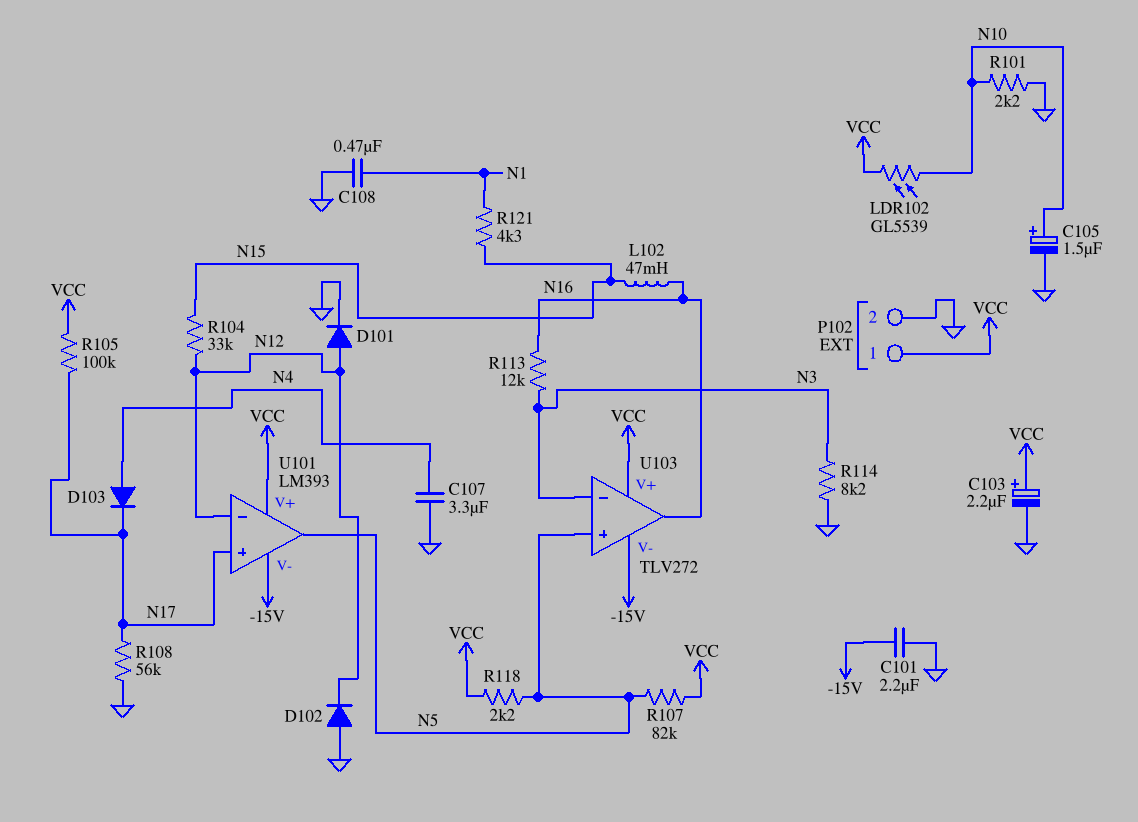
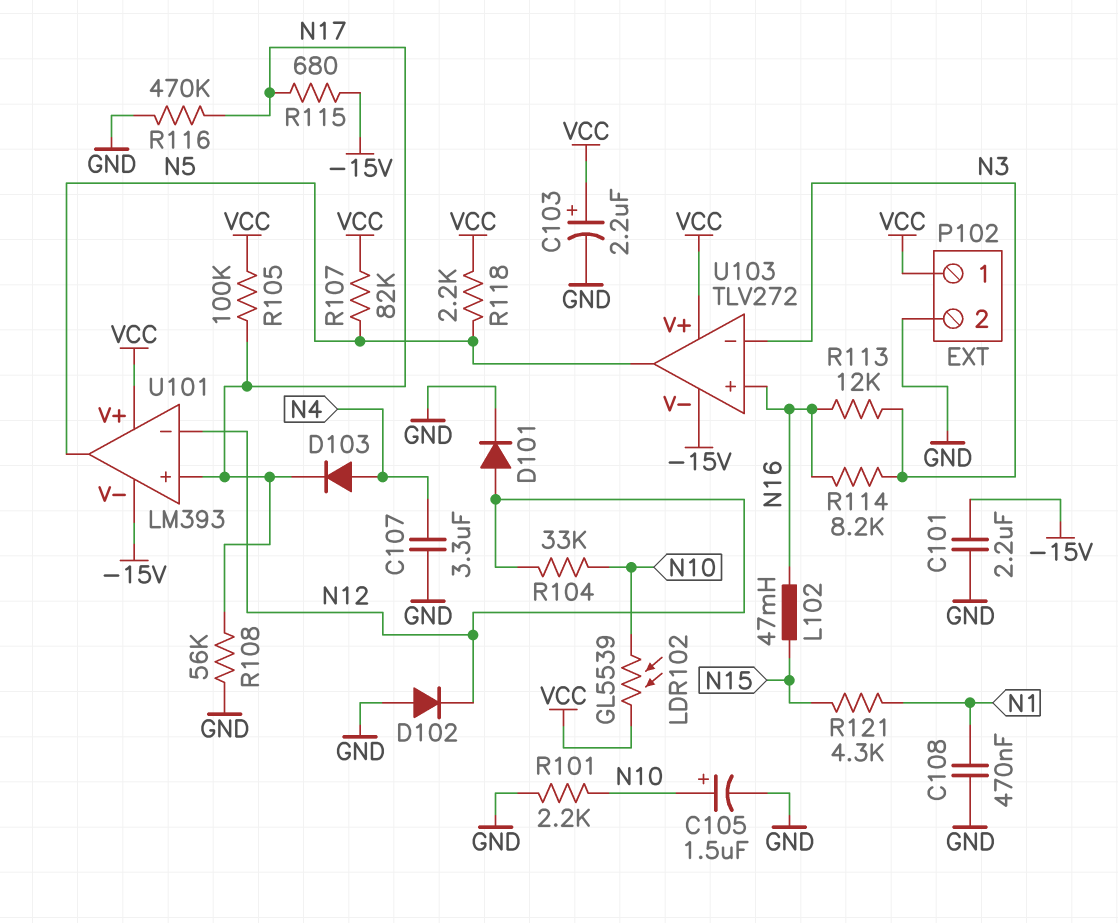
R104: 33k (N12, N15) -> 33k (N10, N12)
R114: 8.2k (GND, N3) -> 8.2k (N3, N16)
R115: none -> 680 (-15V, N17)
R116: none -> 470k (GND, N17)
U103 pin in+: N5 -> N16
U103 pin out: N16 -> N5

